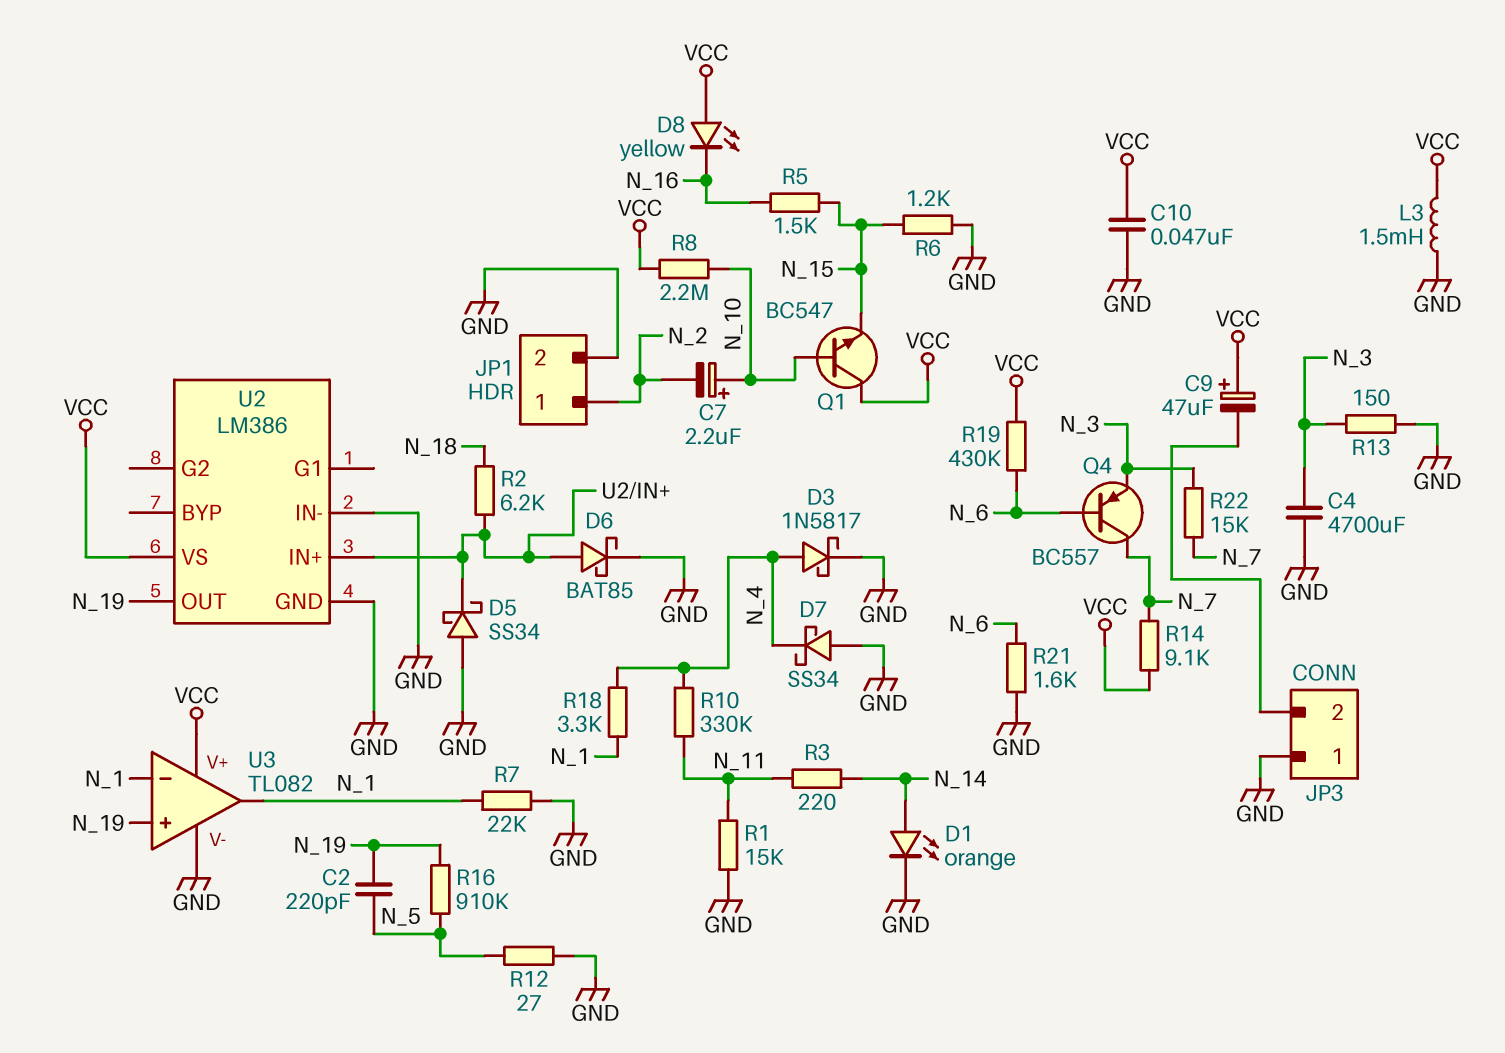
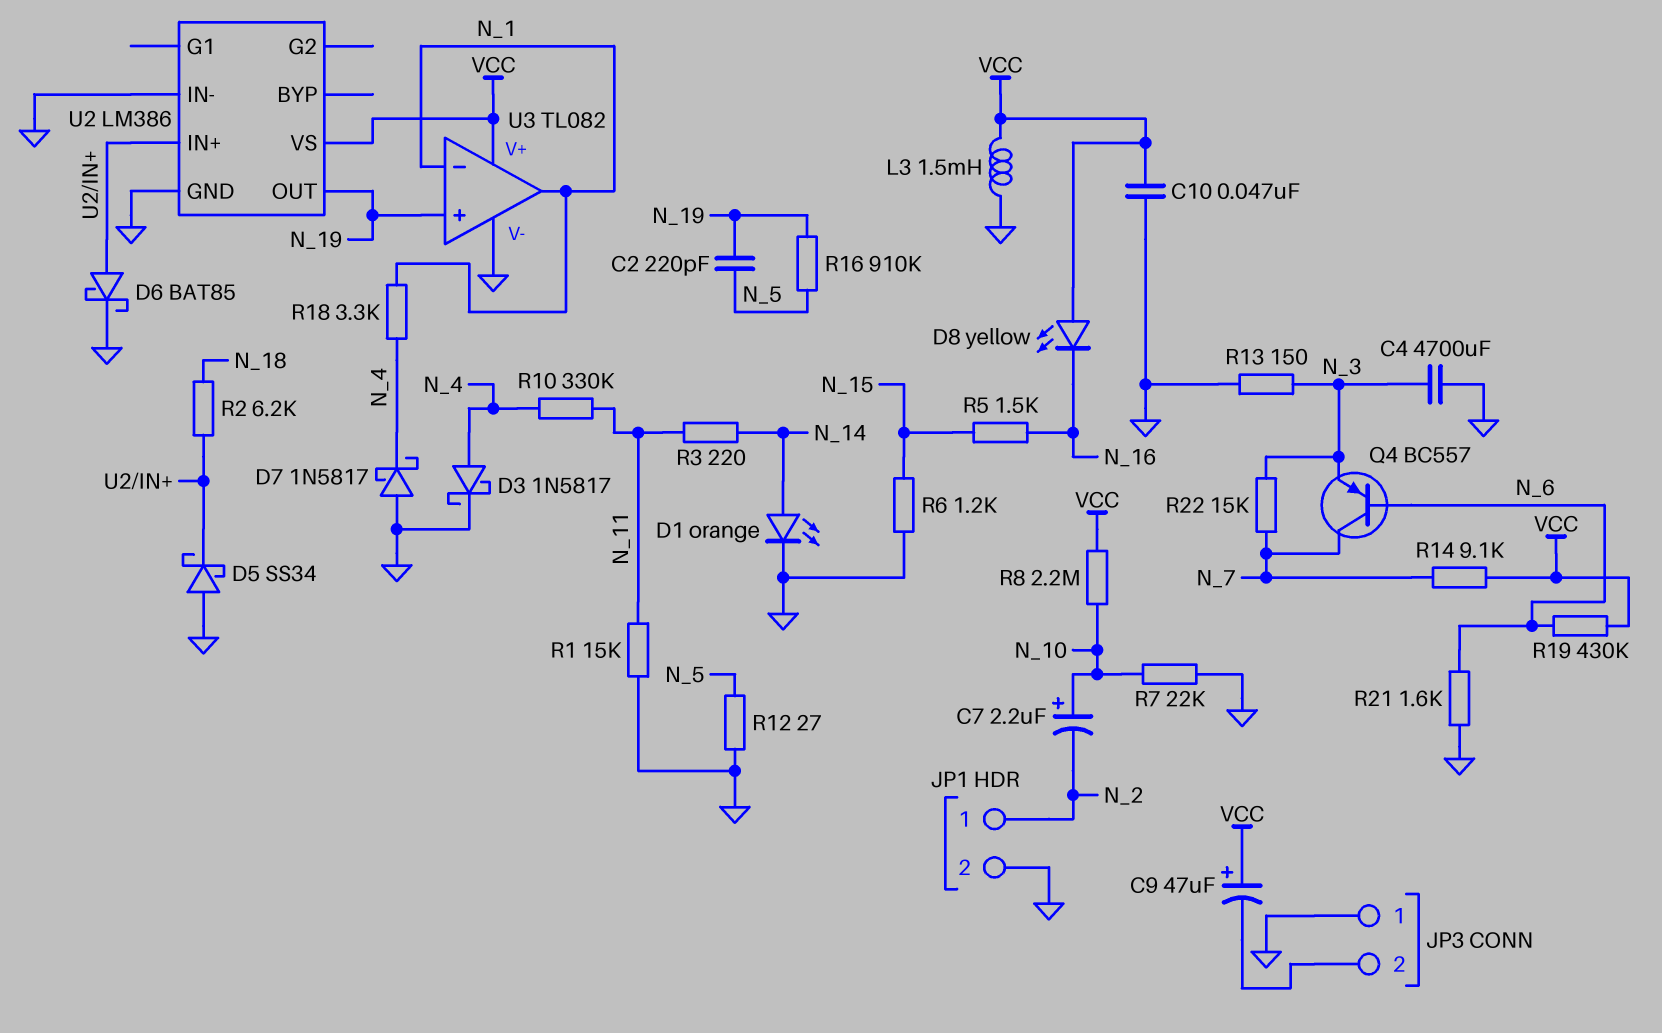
D7: schottky SS34 (A GND, K N_4) -> schottky 1N5817 (A GND, K N_4)
Q1: NPN BC547 (B N_10, C VCC, E N_15) -> none
R7: 22k (GND, N_1) -> 22k (GND, N_10)

